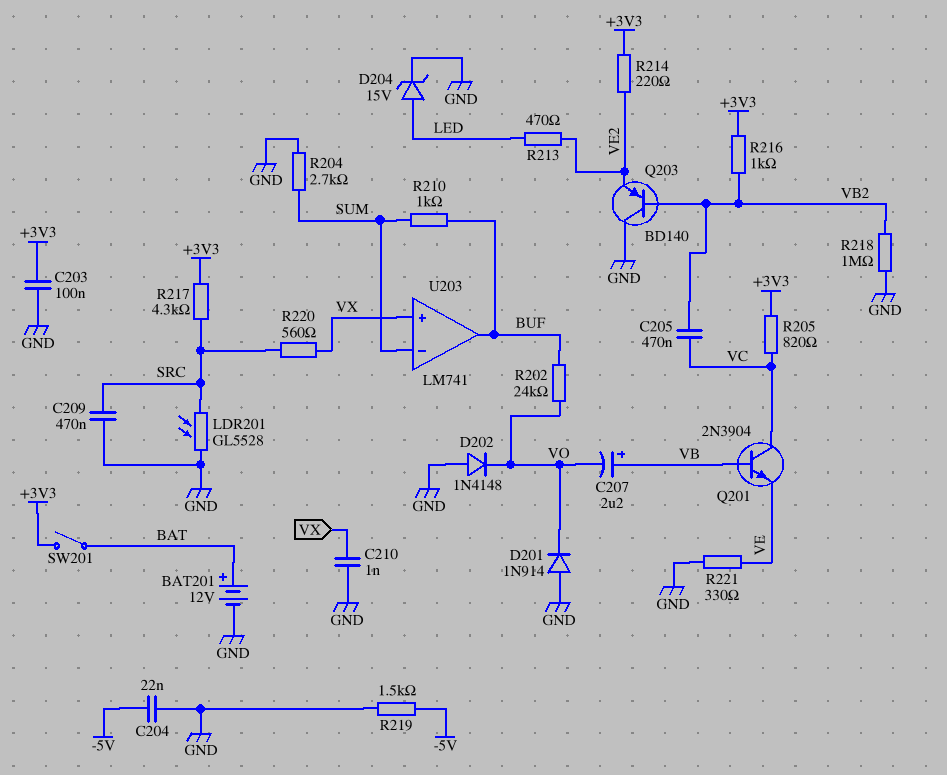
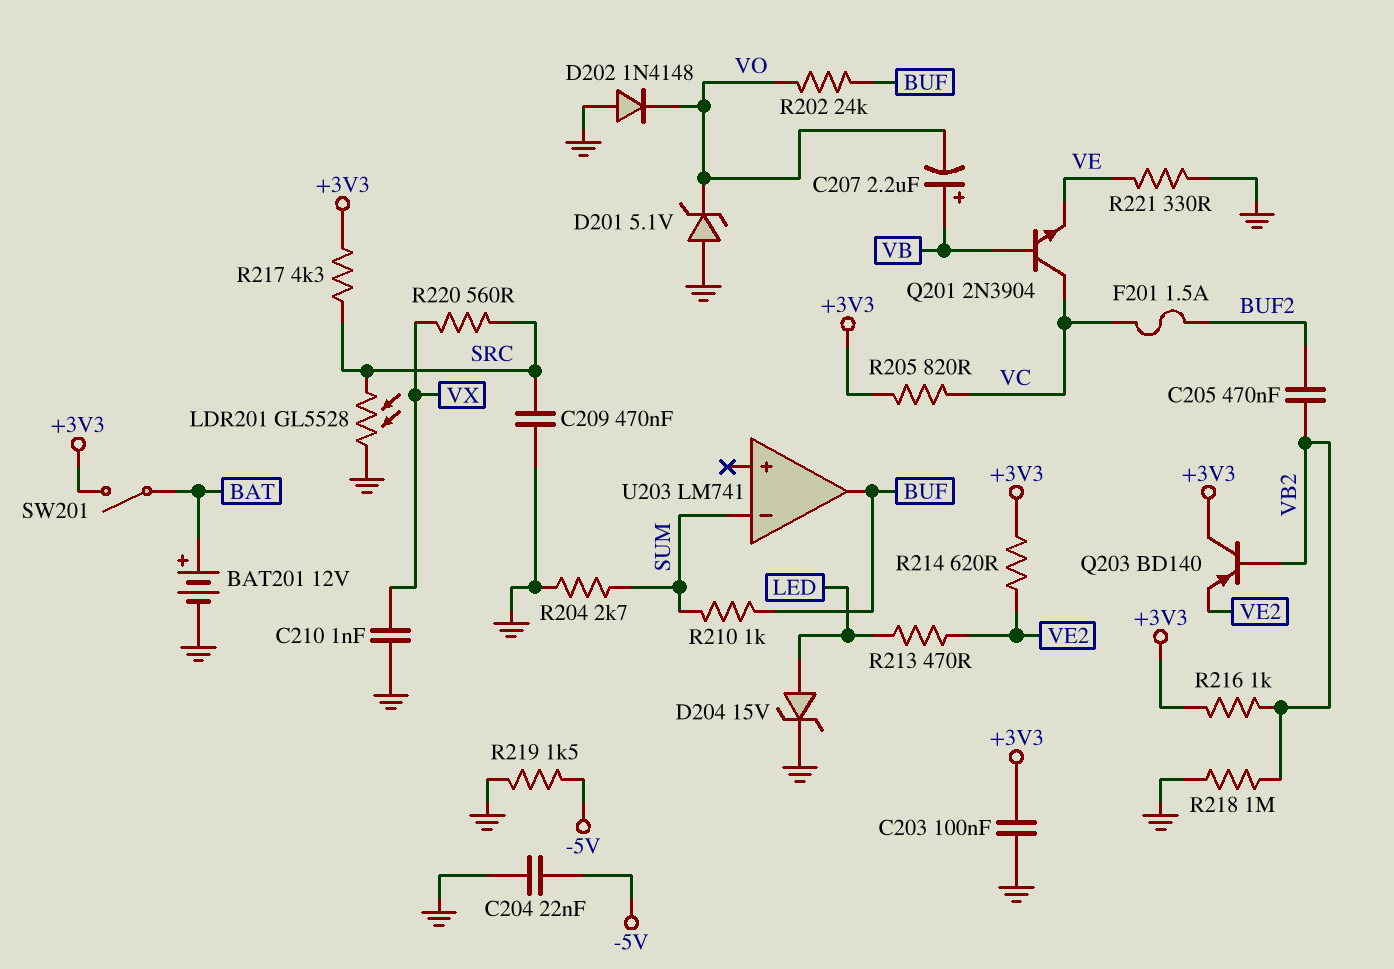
C205: 470nF (VB2, VC) -> 470nF (BUF2, VB2)
D201: diode 1N914 (A GND, K VO) -> zener 5.1V (A GND, K VO)
F201: none -> 1.5A (BUF2, VC)
Q203: PNP BD140 (B VB2, C GND, E VE2) -> PNP BD140 (B VB2, C +3V3, E VE2)
R214: 220 (+3V3, VE2) -> 620 (+3V3, VE2)
U203 pin in+: VX -> none

